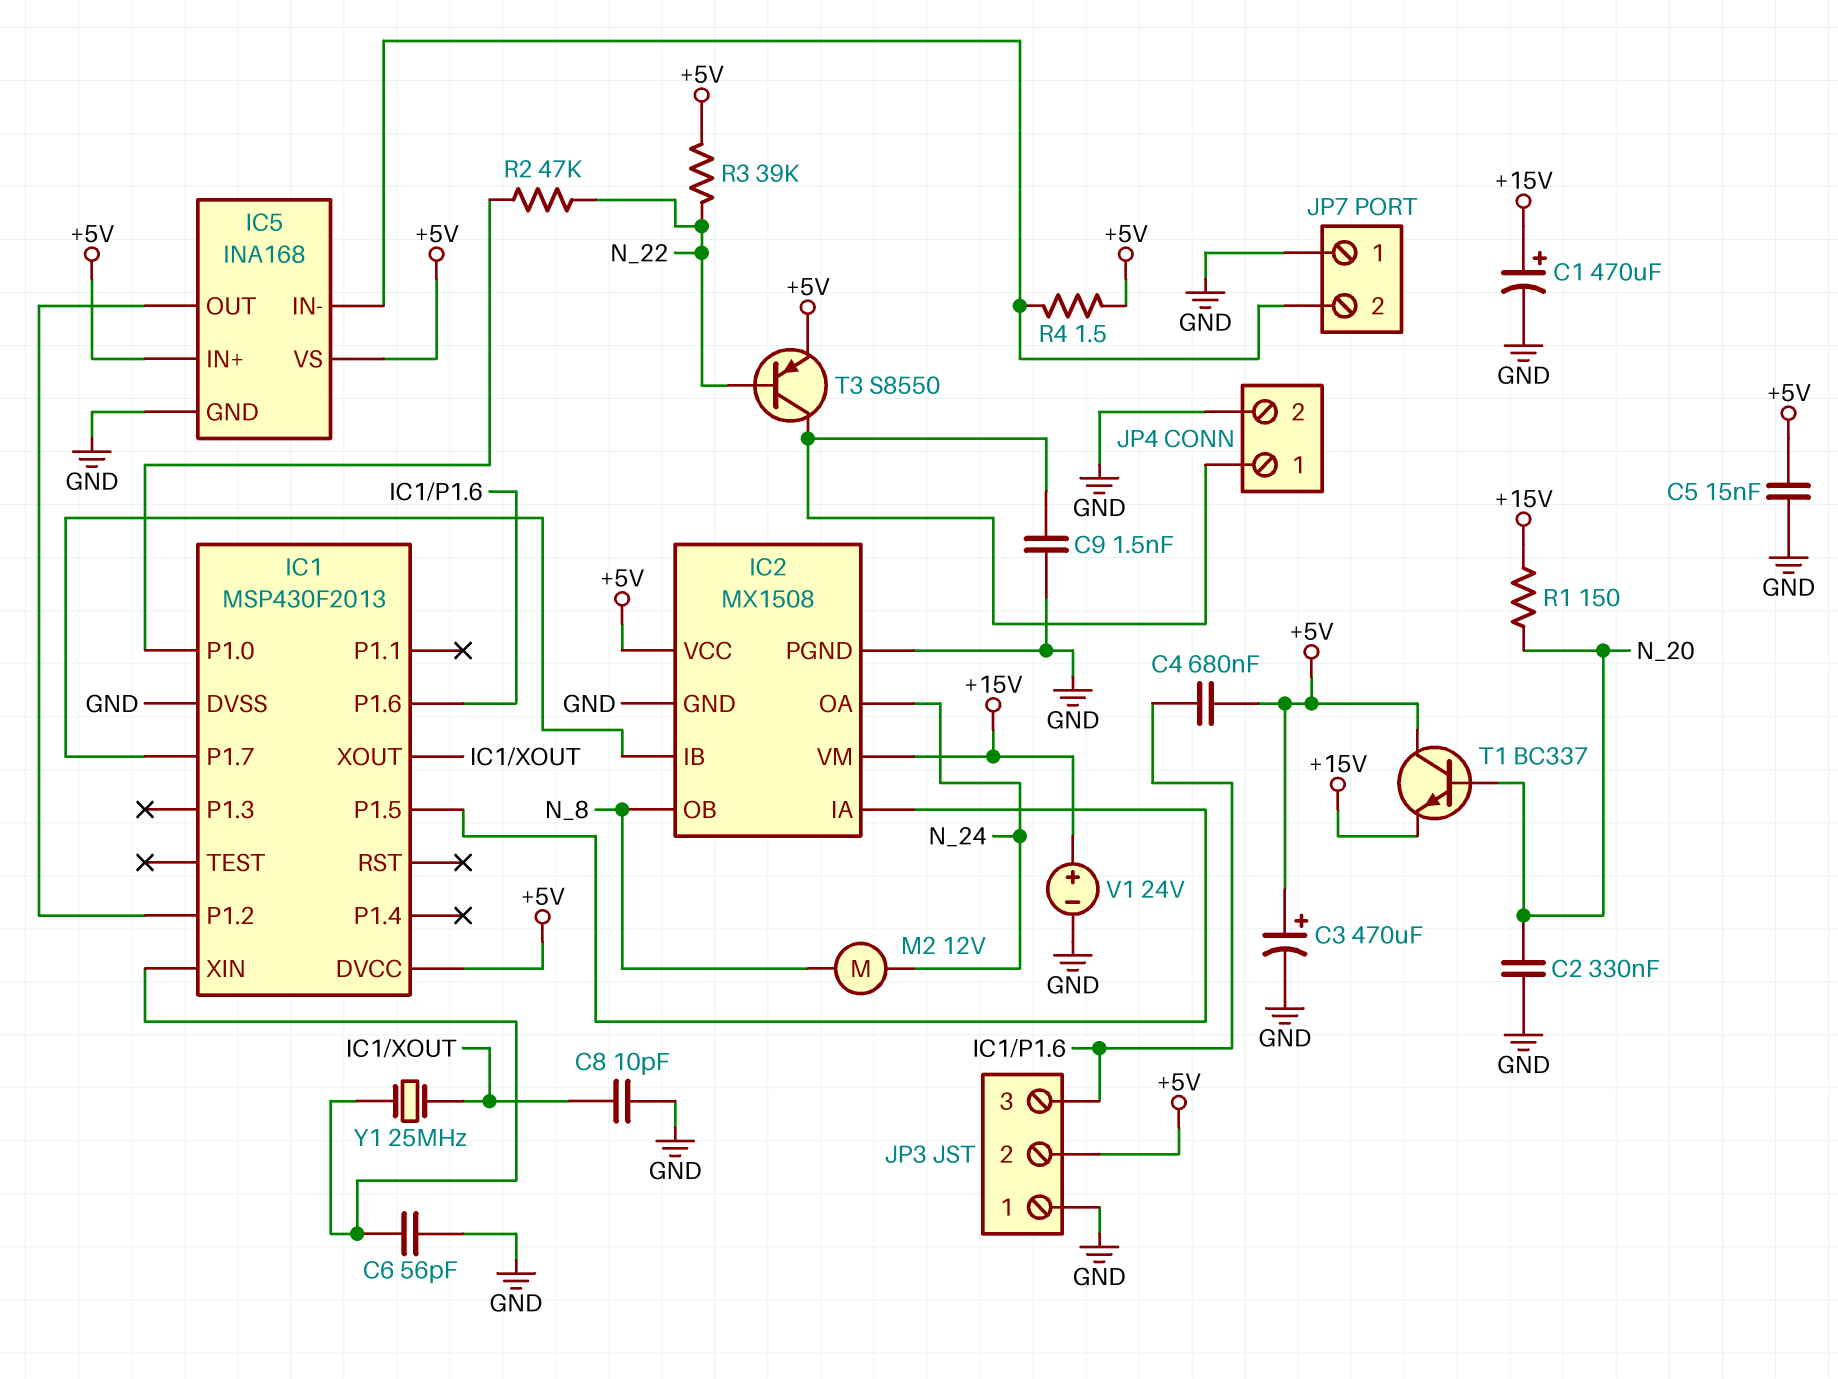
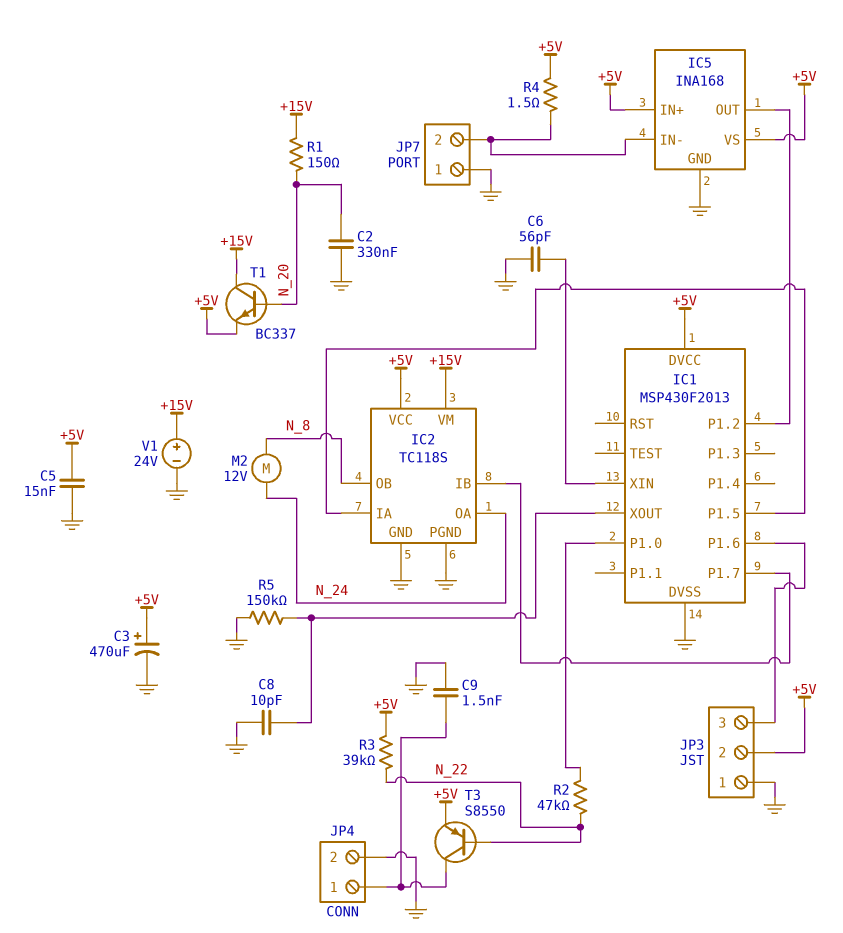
C1: 470uF (plus +15V, minus GND) -> none
C4: 680nF (+5V, IC1/P1.6) -> none
IC2: MX1508 -> TC118S
R5: none -> 150k (GND, IC1/XOUT)
T1: NPN BC337 (B N_20, C +5V, E +15V) -> NPN BC337 (B N_20, C +15V, E +5V)
Y1: 25MHz (IC1/XIN, IC1/XOUT) -> none

